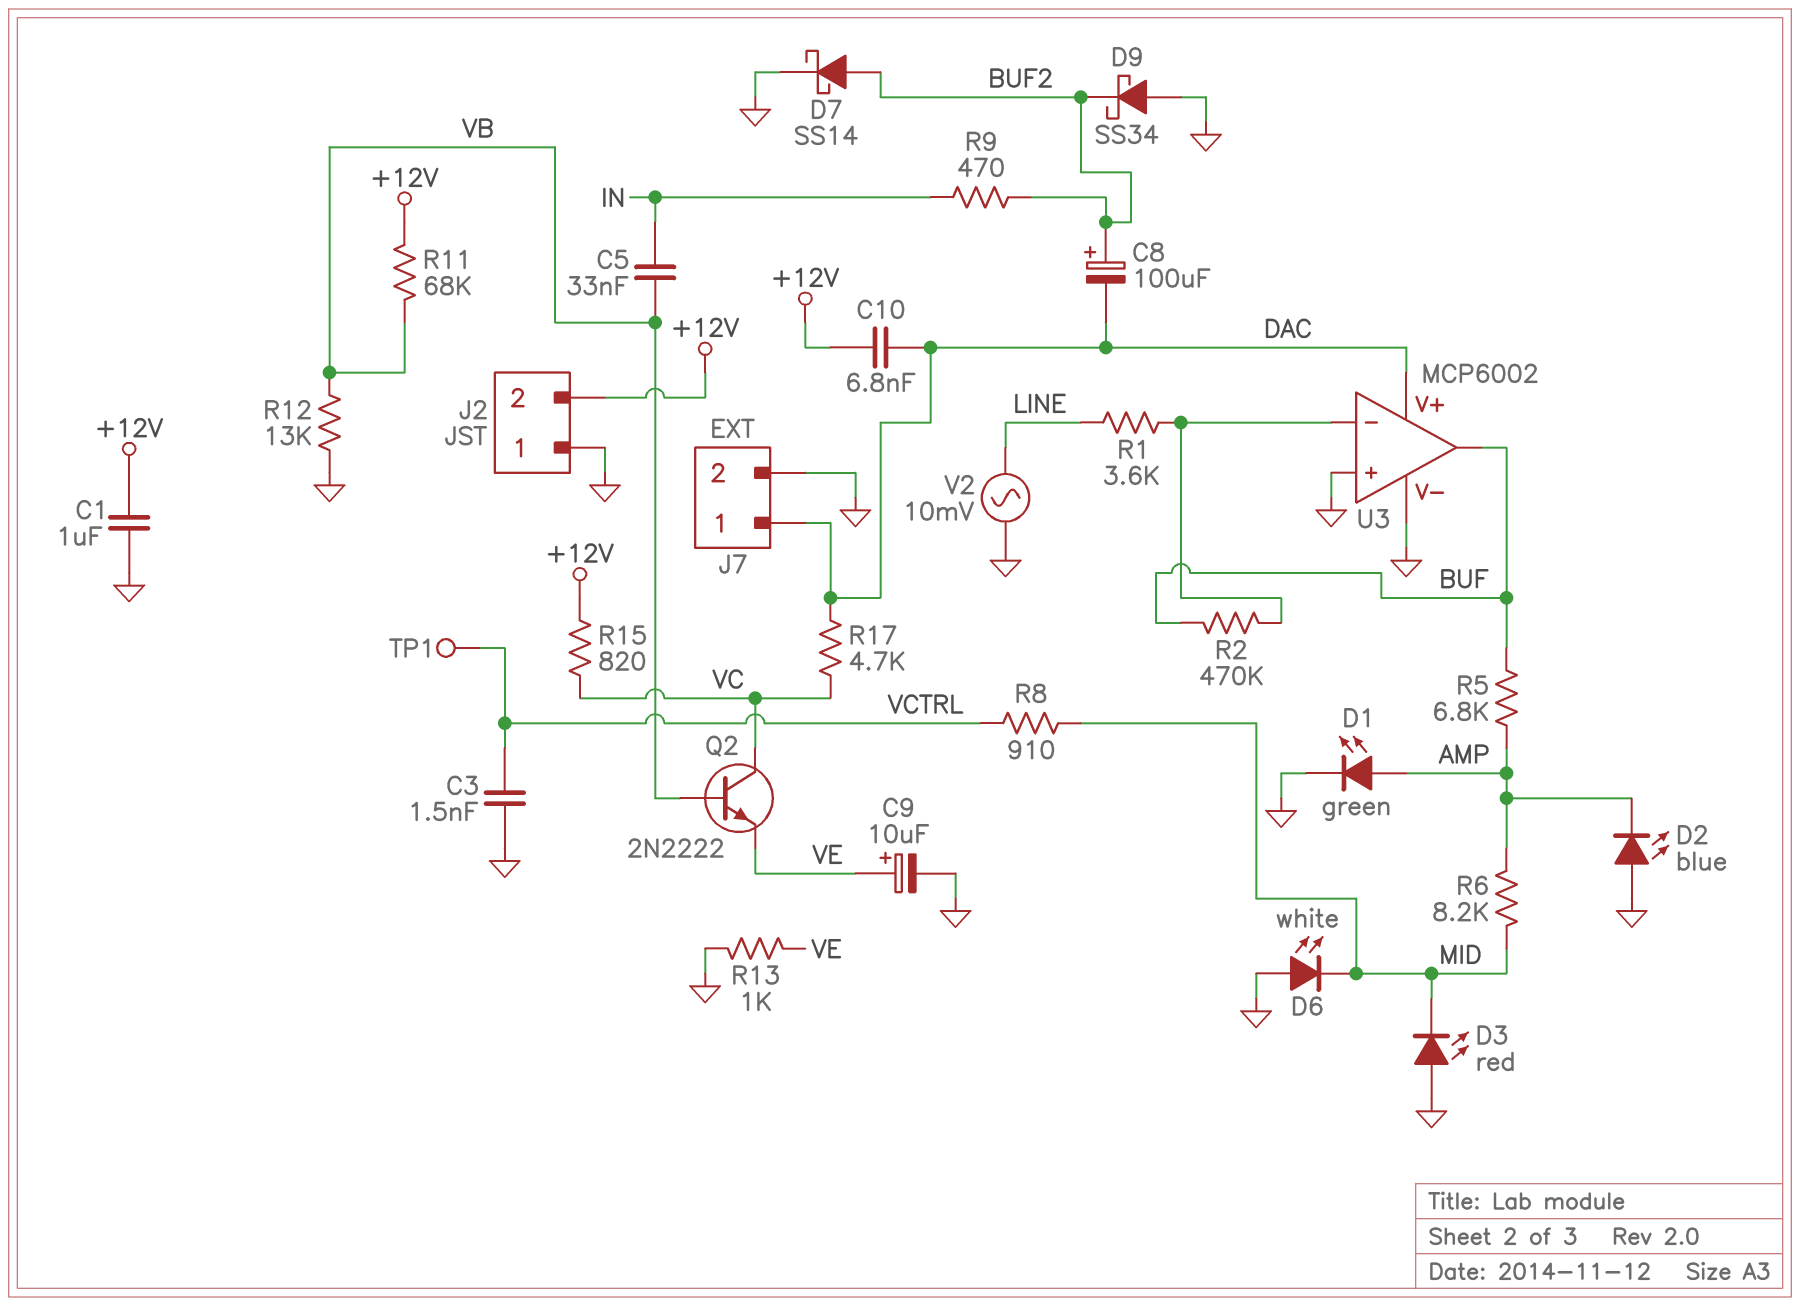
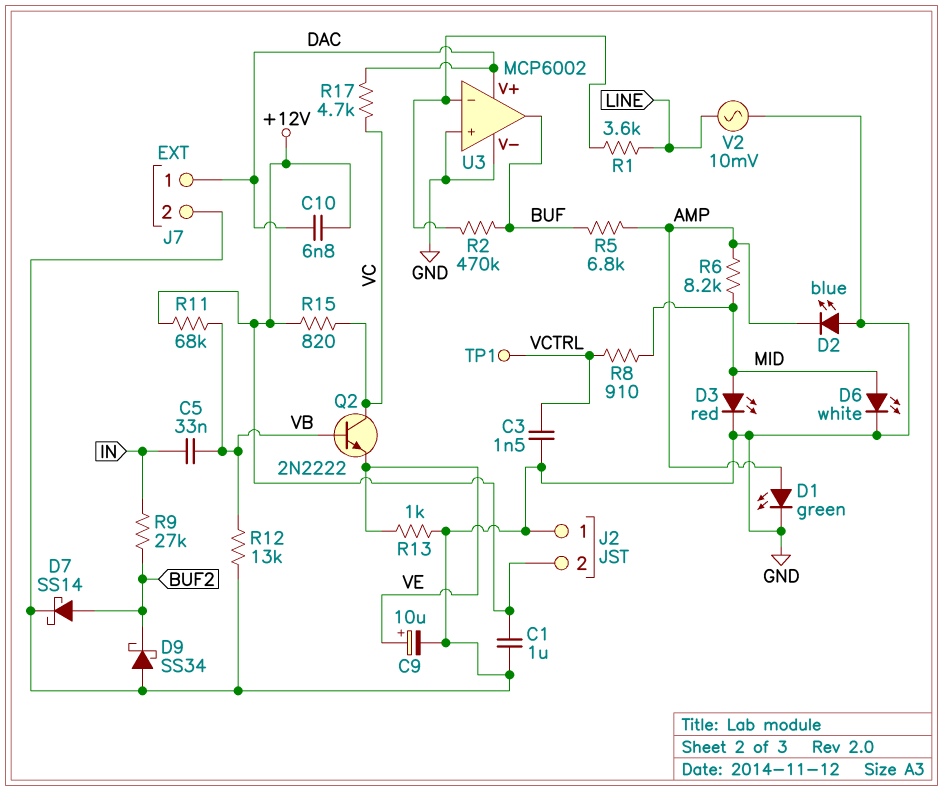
C8: 100uF (plus BUF2, minus DAC) -> none
D3: LED red (A GND, K MID) -> LED red (A MID, K GND)
D6: LED white (A GND, K MID) -> LED white (A MID, K GND)
R9: 470 (BUF2, IN) -> 27k (BUF2, IN)

